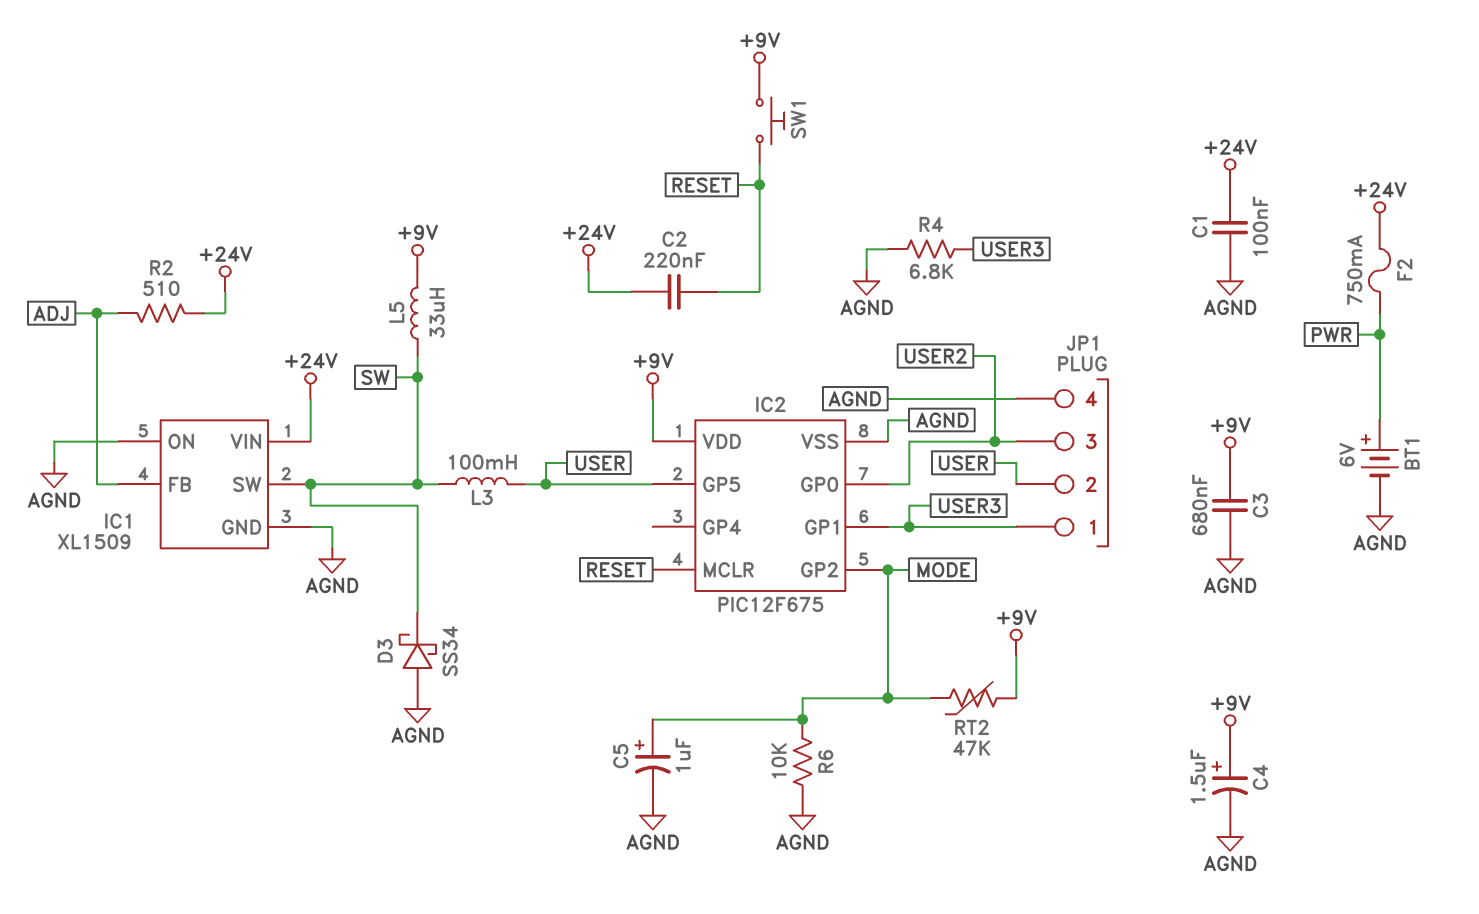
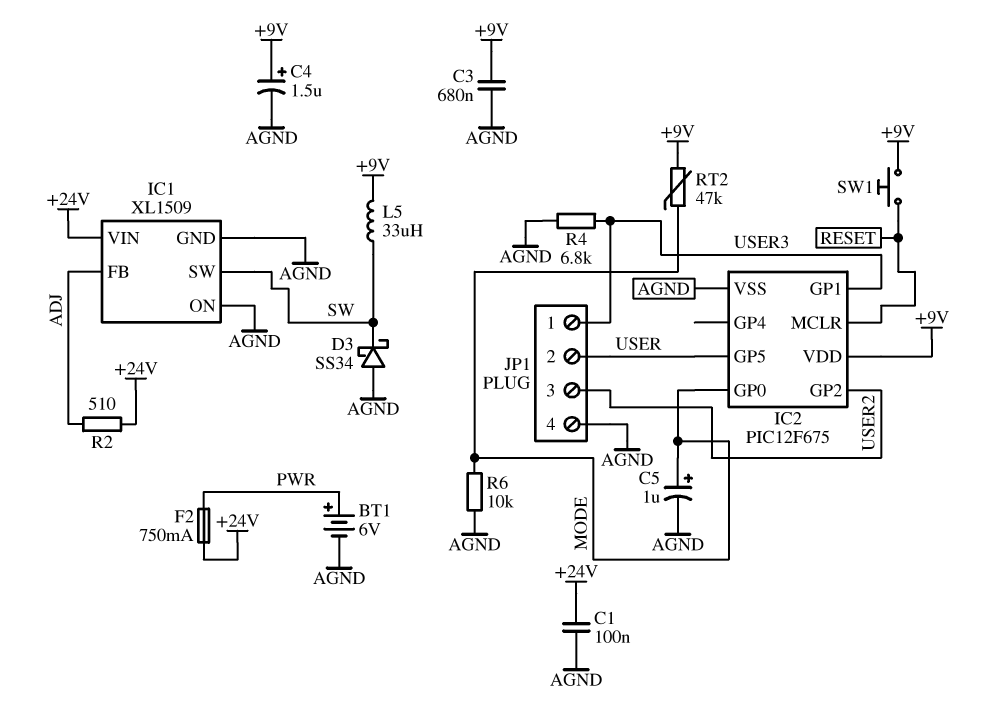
C2: 220nF (+24V, RESET) -> none
IC2 pin GP0: USER2 -> MODE
IC2 pin GP2: MODE -> USER2
L3: 100mH (SW, USER) -> none

